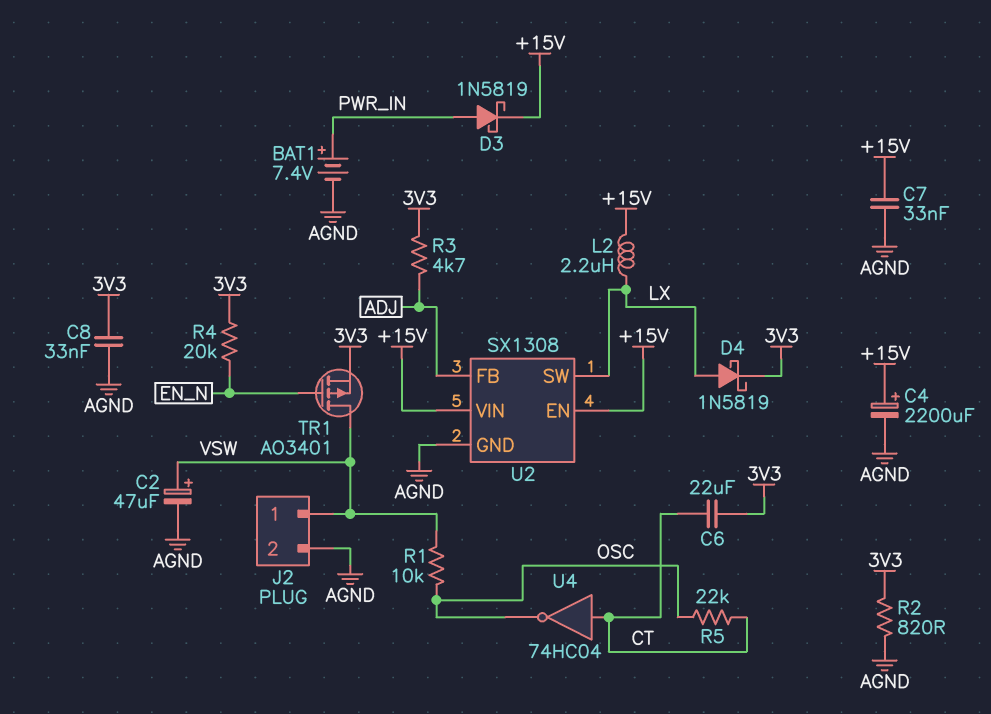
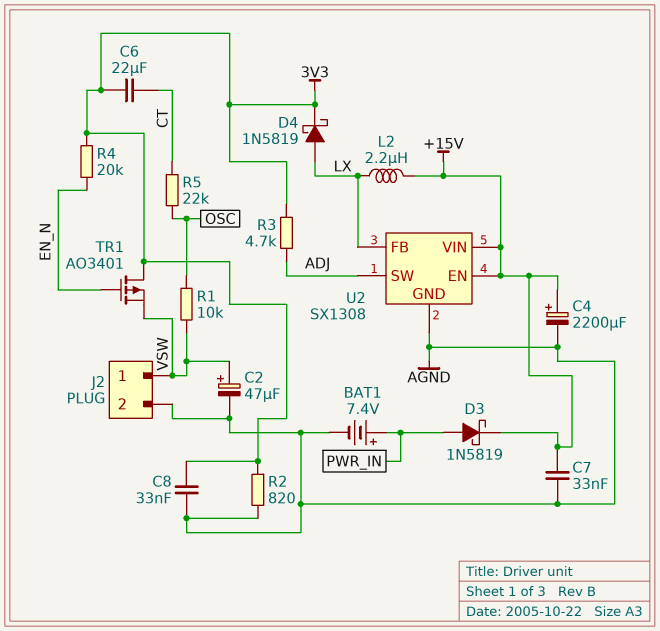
TR1: PMOS AO3401 (G EN_N, D VSW, S 3V3) -> PMOS AO3401 (G EN_N, D 3V3, S VSW)
U2 pin FB: ADJ -> LX
U2 pin SW: LX -> ADJ
U4: NOT 74HC04 (in CT, out OSC) -> none

